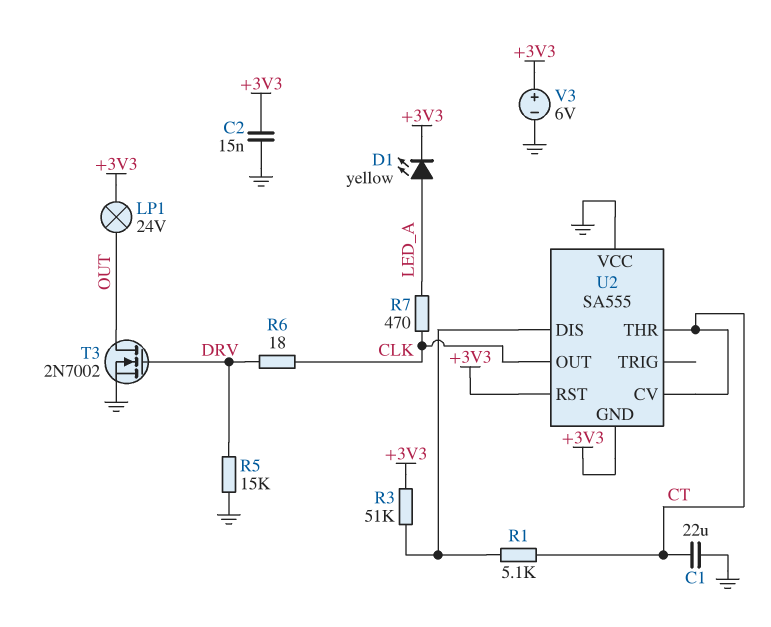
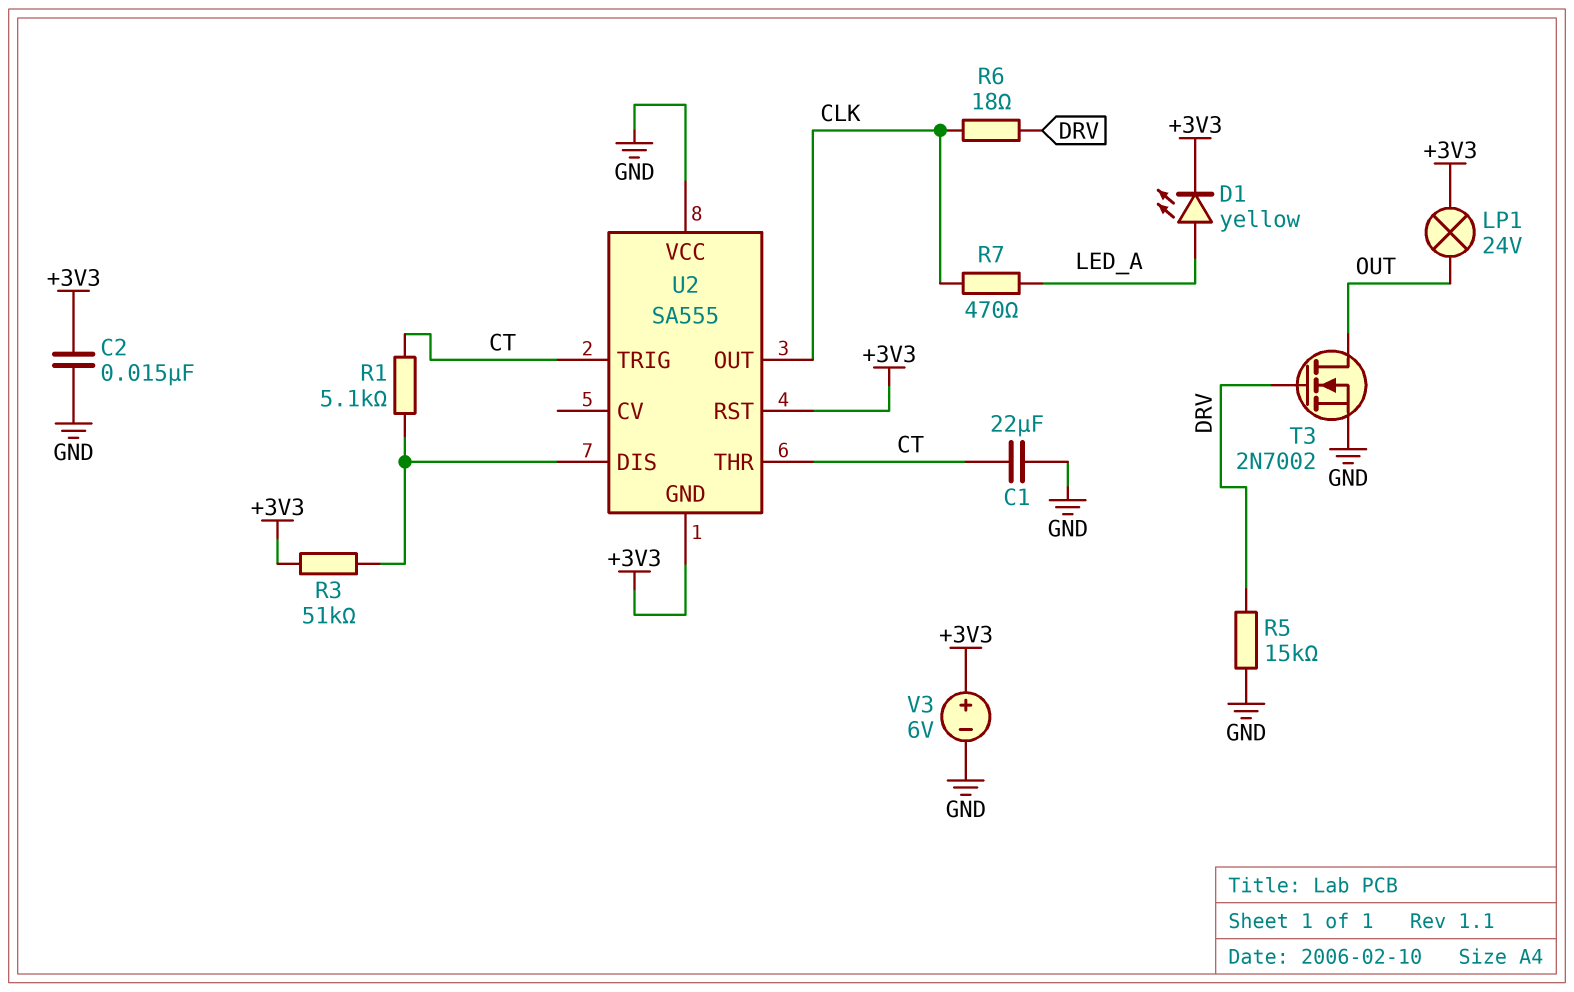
U2 pin CV: CT -> none
U2 pin TRIG: none -> CT

